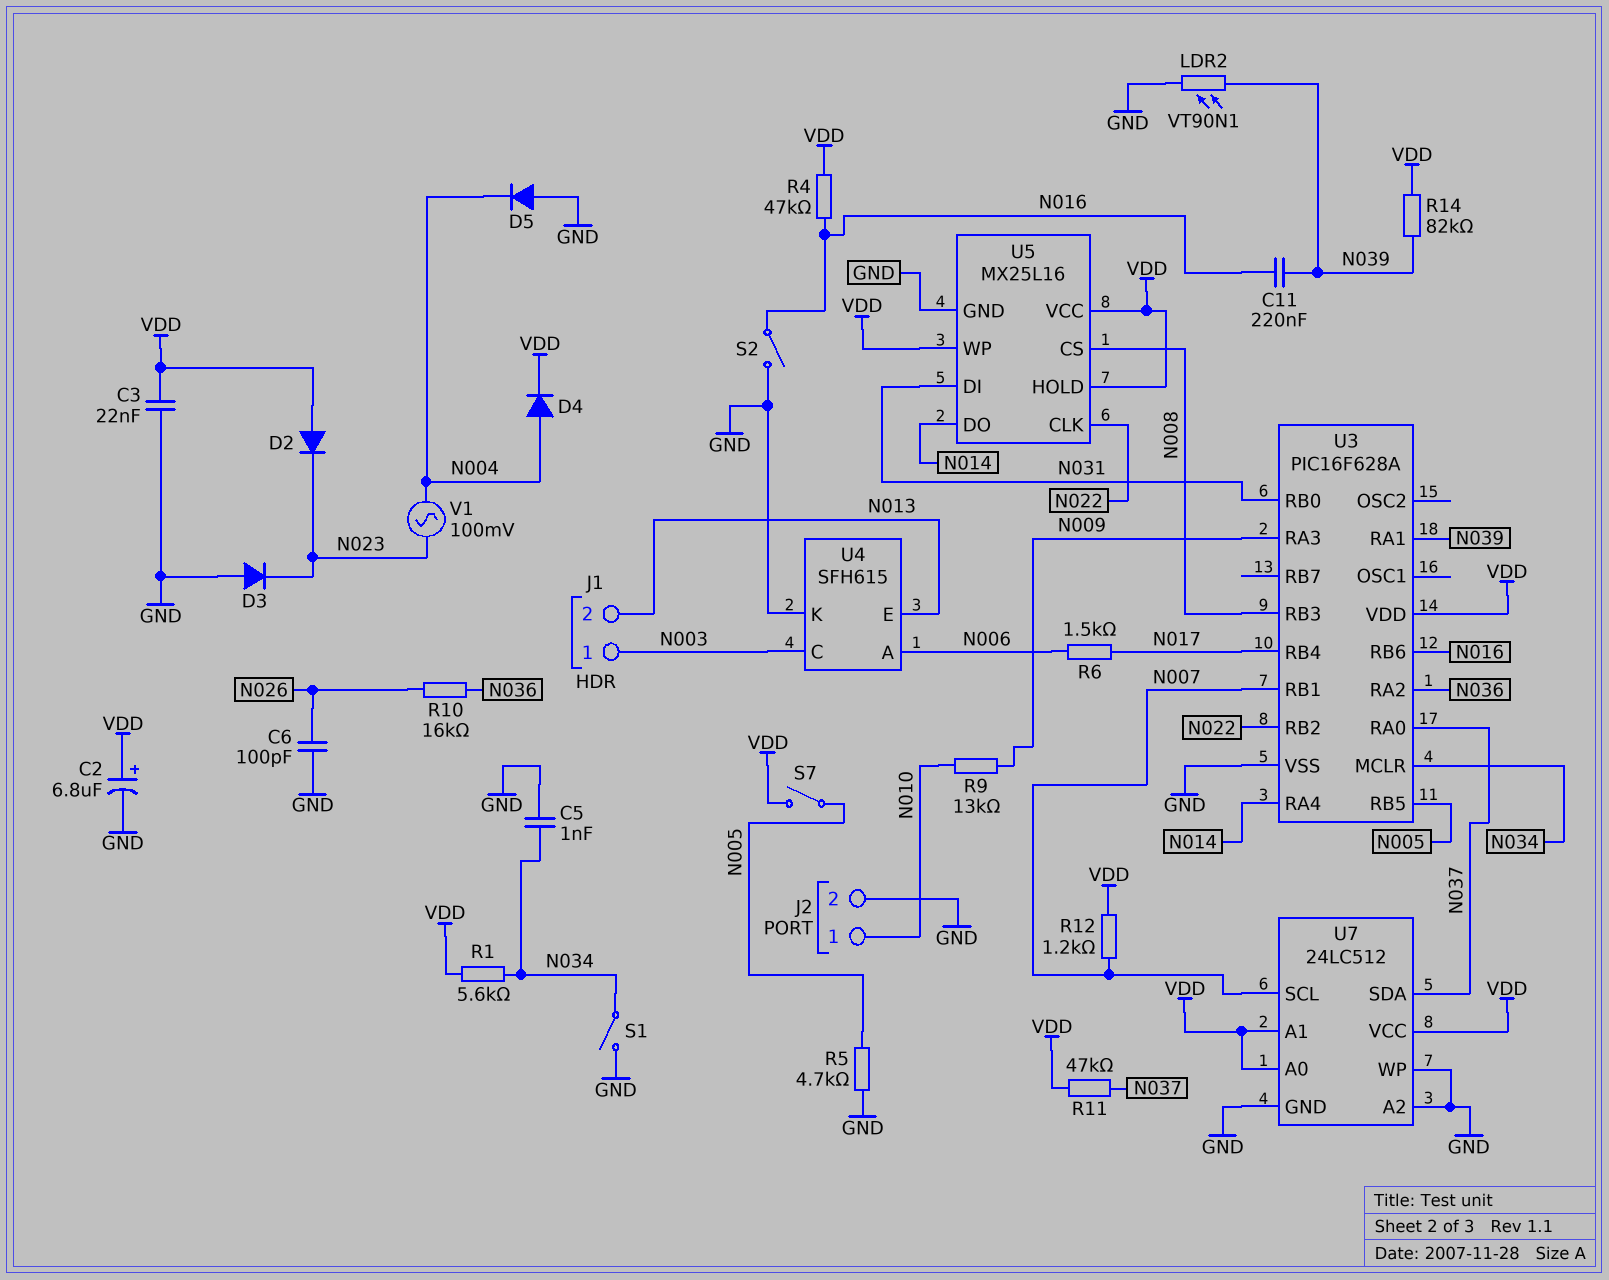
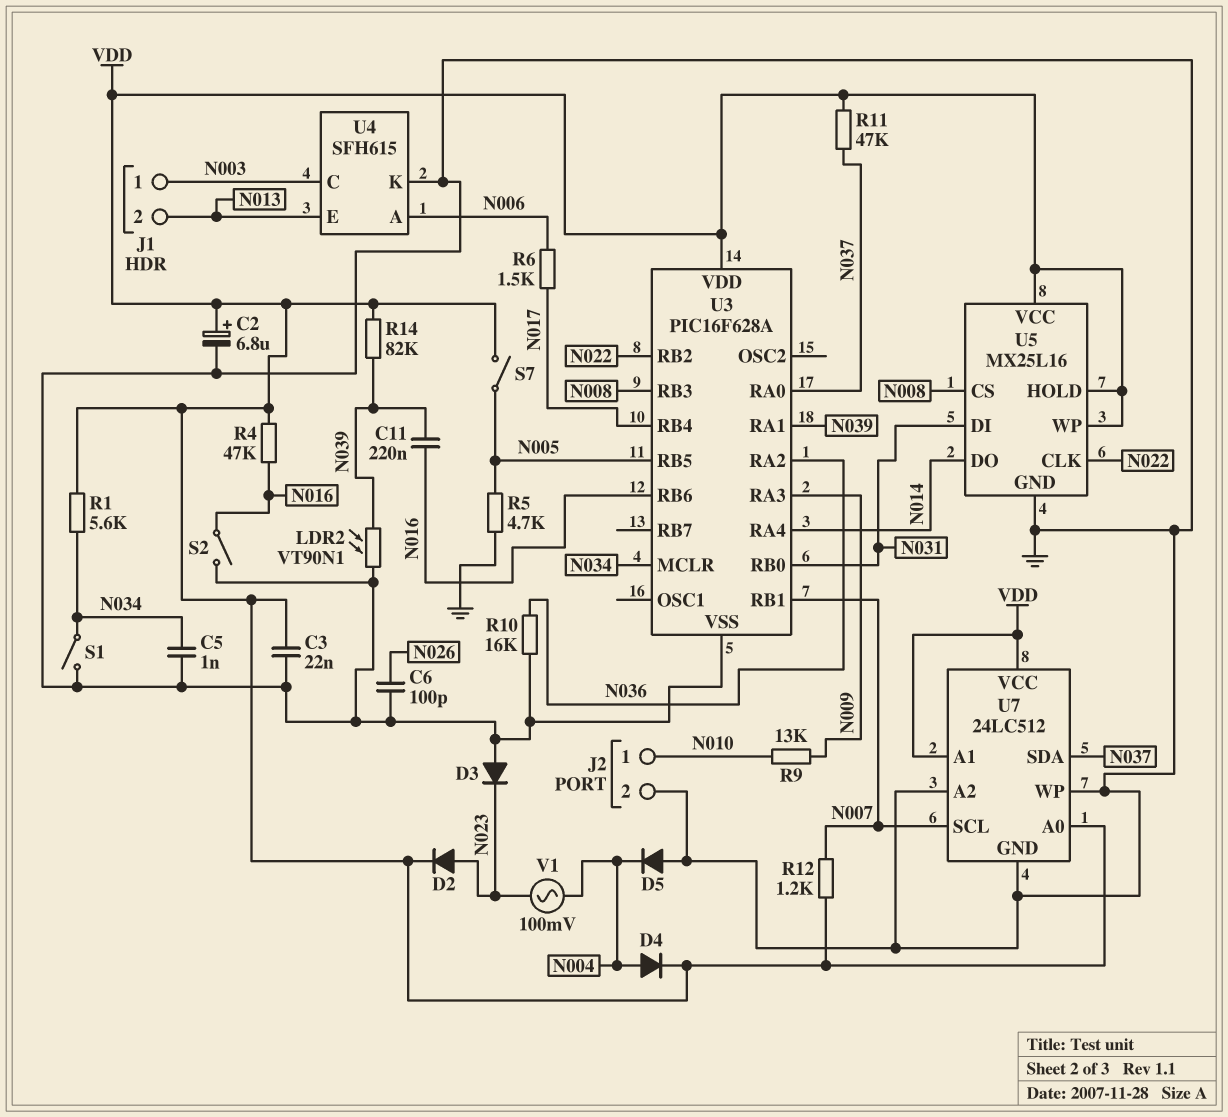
D2: diode (A VDD, K N023) -> diode (A N023, K VDD)
R10: 16k (N026, N036) -> 16k (GND, N036)

